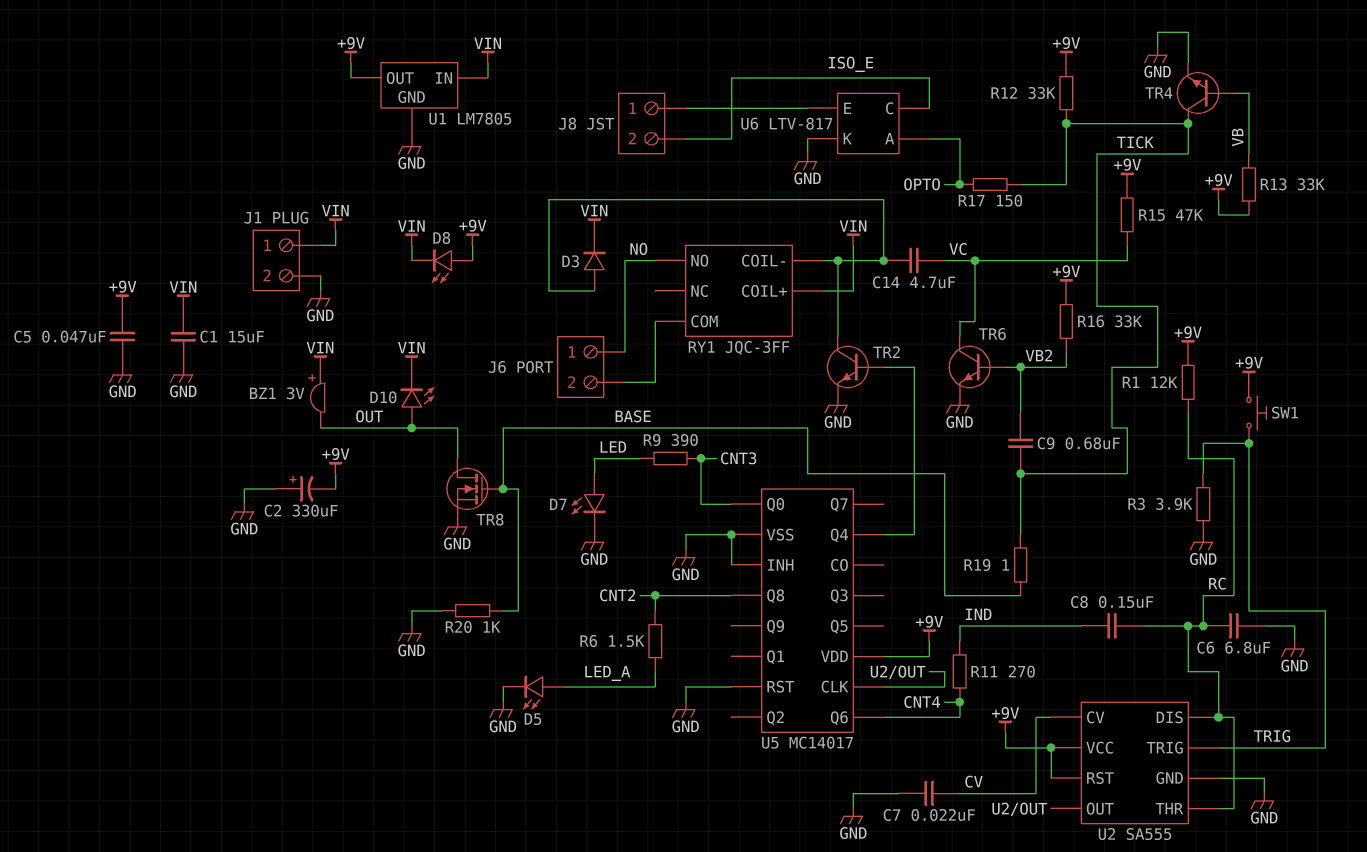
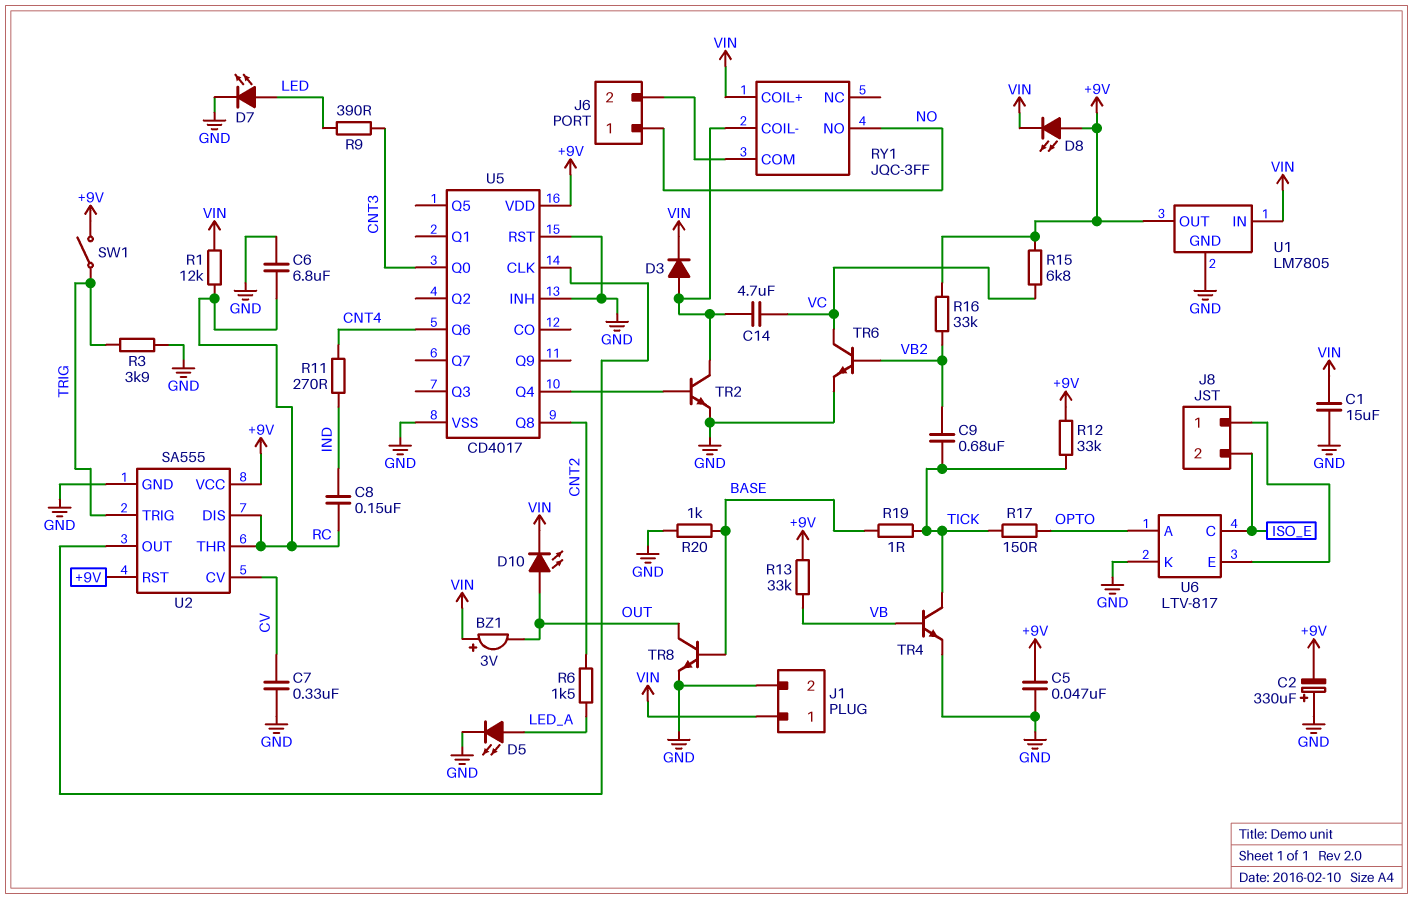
C7: 22nF (CV, GND) -> 330nF (CV, GND)
R1: 12k (+9V, RC) -> 12k (RC, VIN)
R15: 47k (+9V, VC) -> 6.8k (+9V, VC)
SW1: button (+9V, TRIG) -> switch (+9V, TRIG)
TR8: NMOS (G BASE, D OUT, S GND) -> NPN (B BASE, C OUT, E GND)
U5: MC14017 -> CD4017

